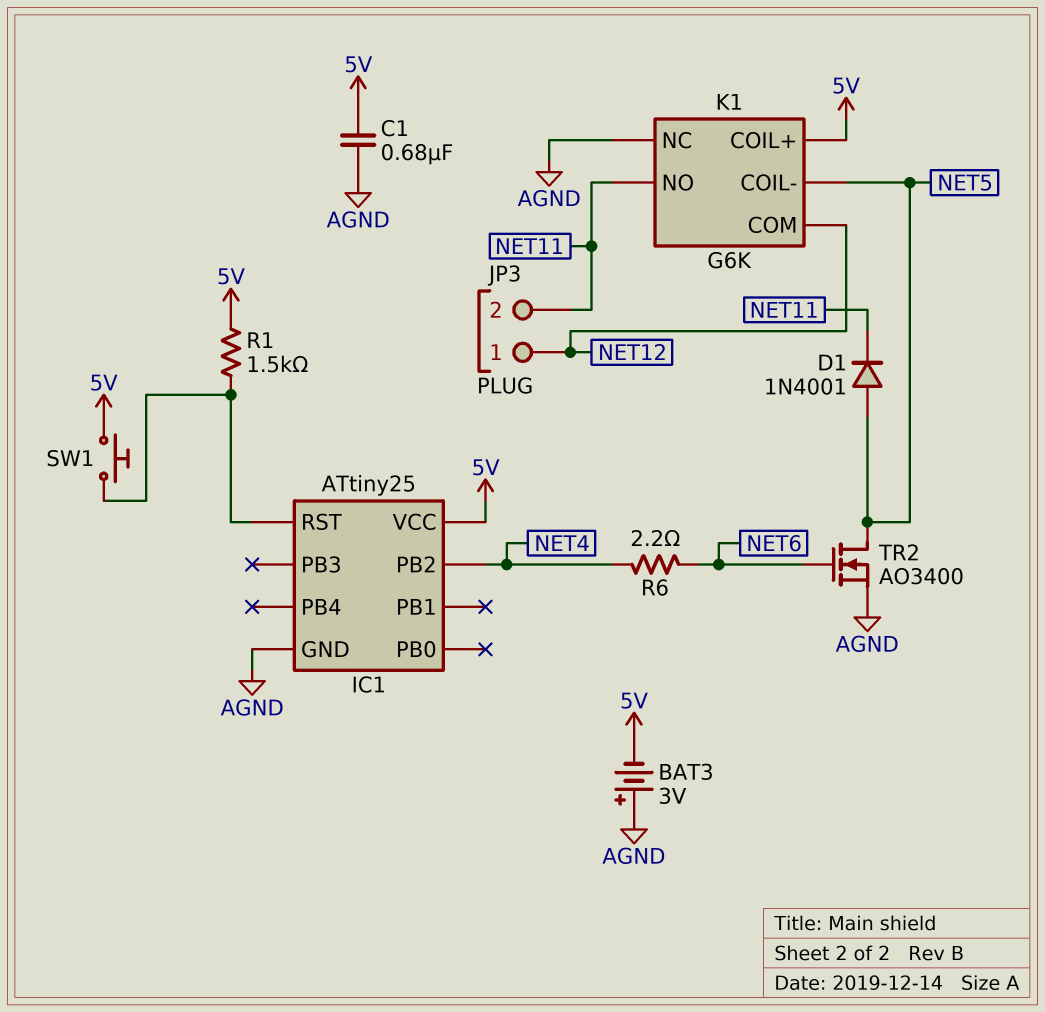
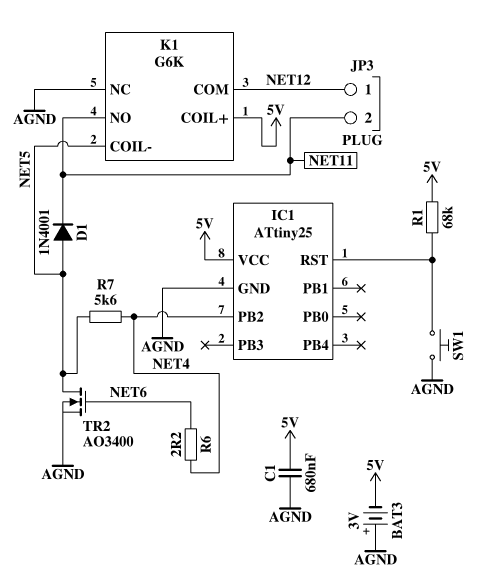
R1: 1.5k (5V, IC1/RST) -> 68k (5V, IC1/RST)
R7: none -> 5.6k (NET4, NET5)
SW1: button (5V, IC1/RST) -> button (AGND, IC1/RST)

